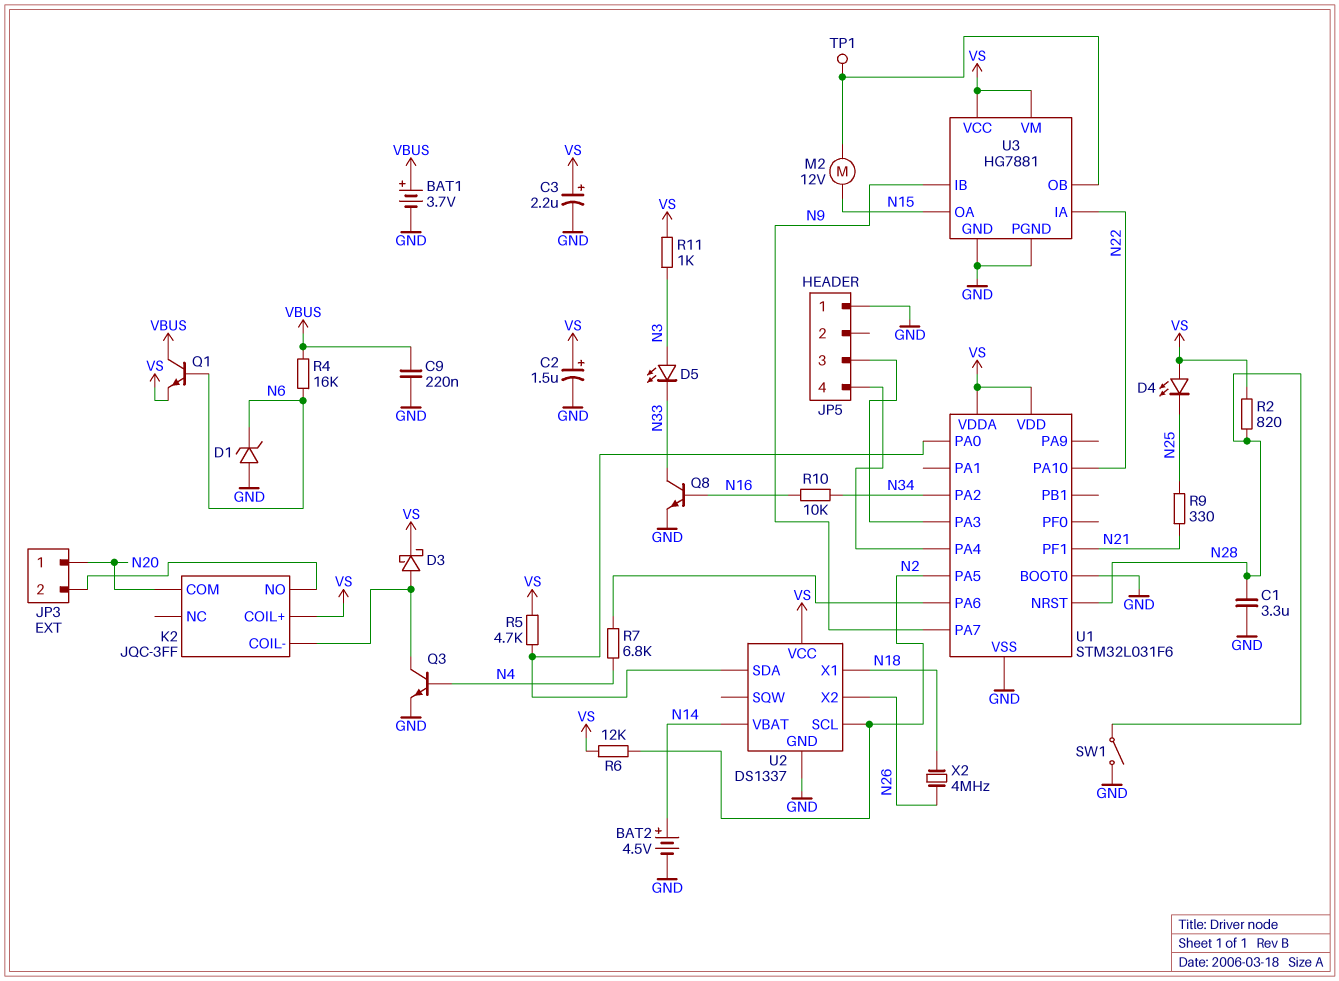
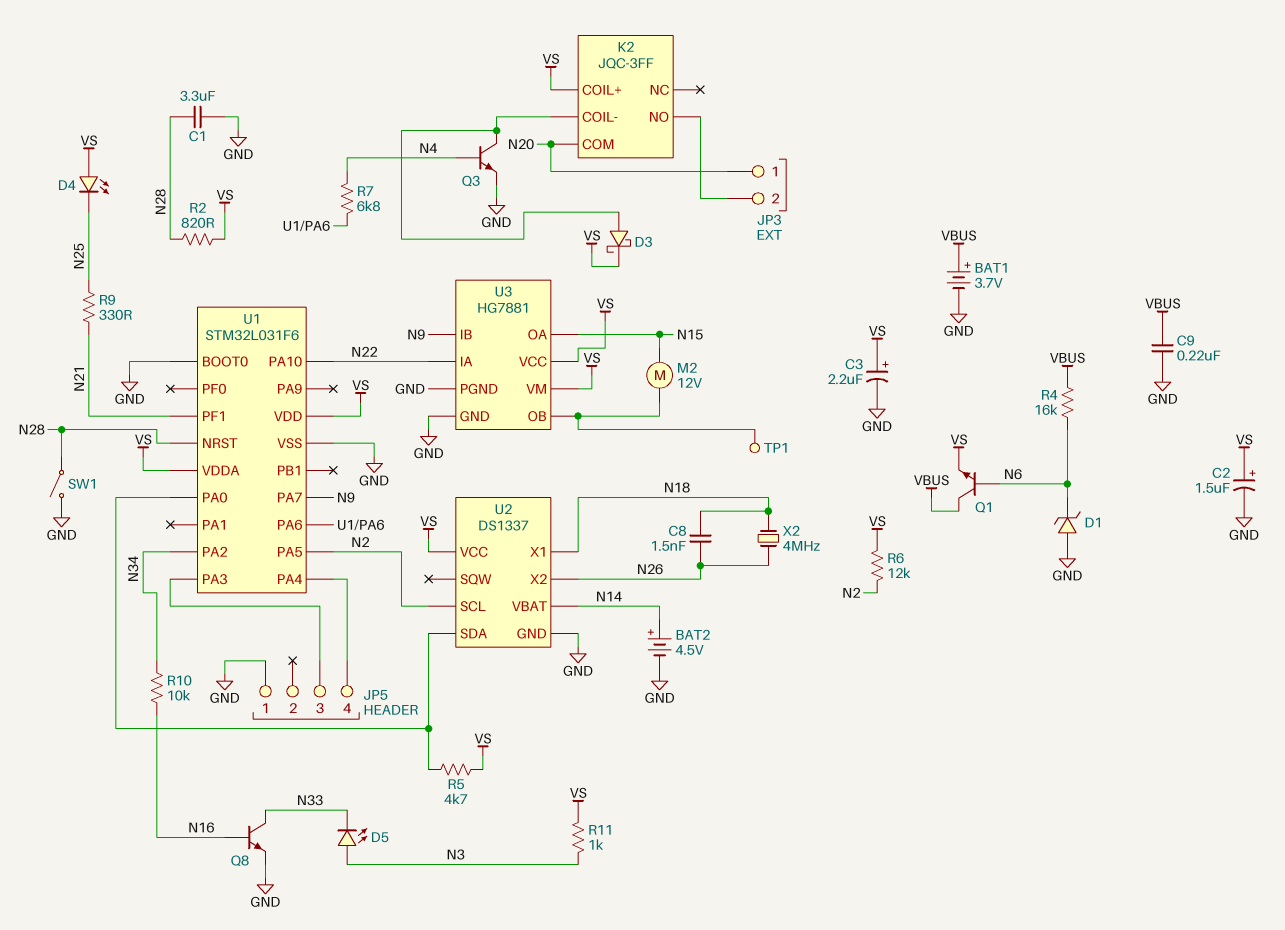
C8: none -> 1.5nF (N18, N26)

